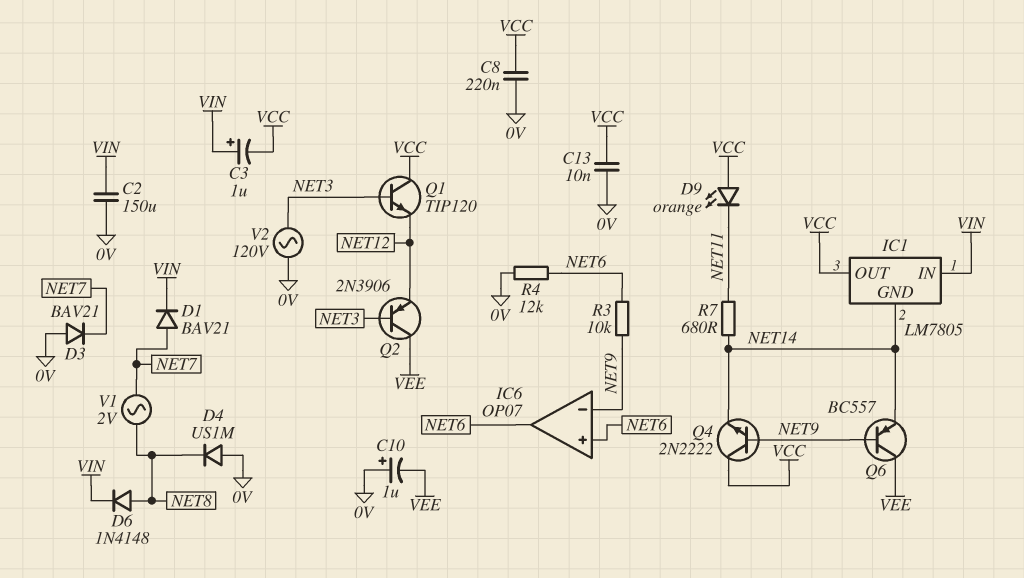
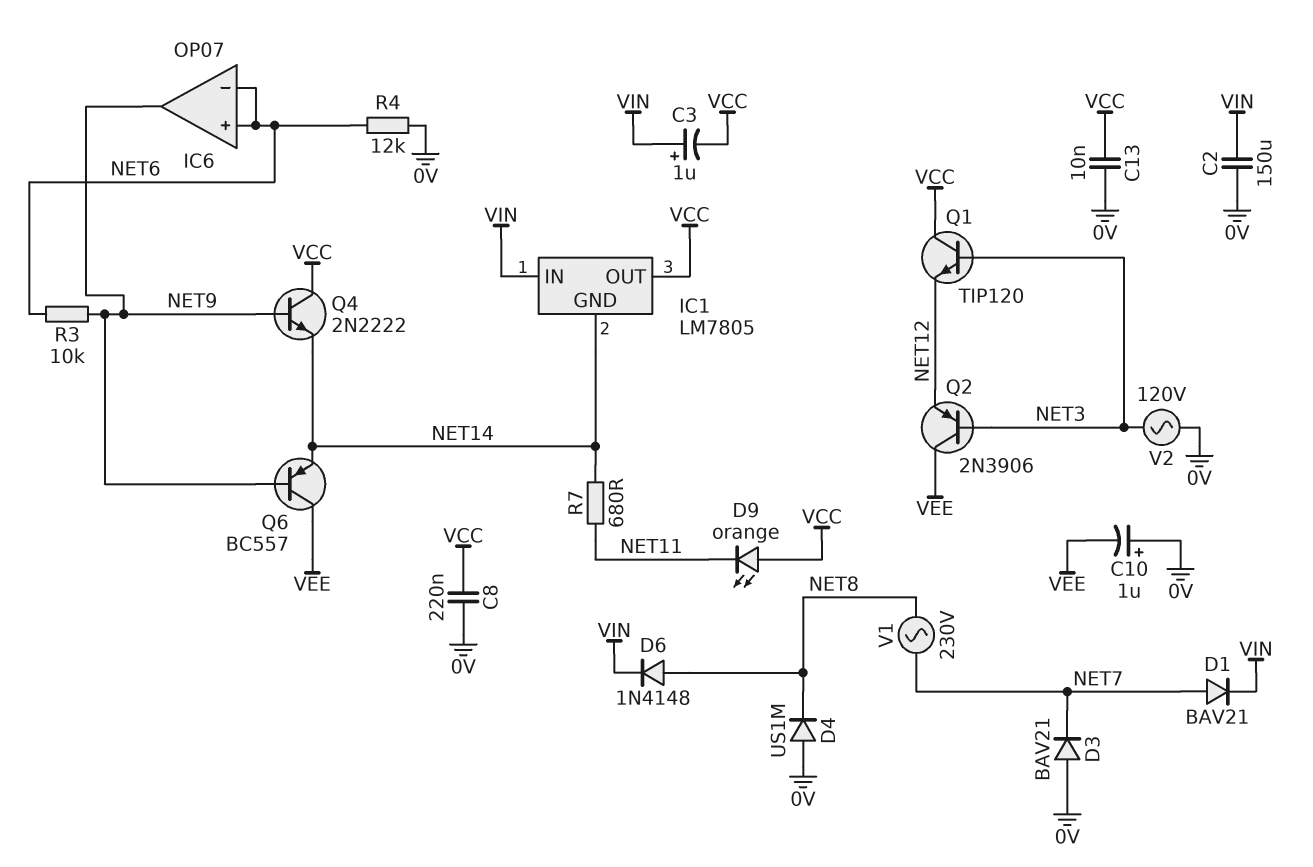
IC6 pin in-: NET9 -> NET6
IC6 pin out: NET6 -> NET9
V1: AC 2V (NET7, NET8) -> AC 230V (NET7, NET8)

